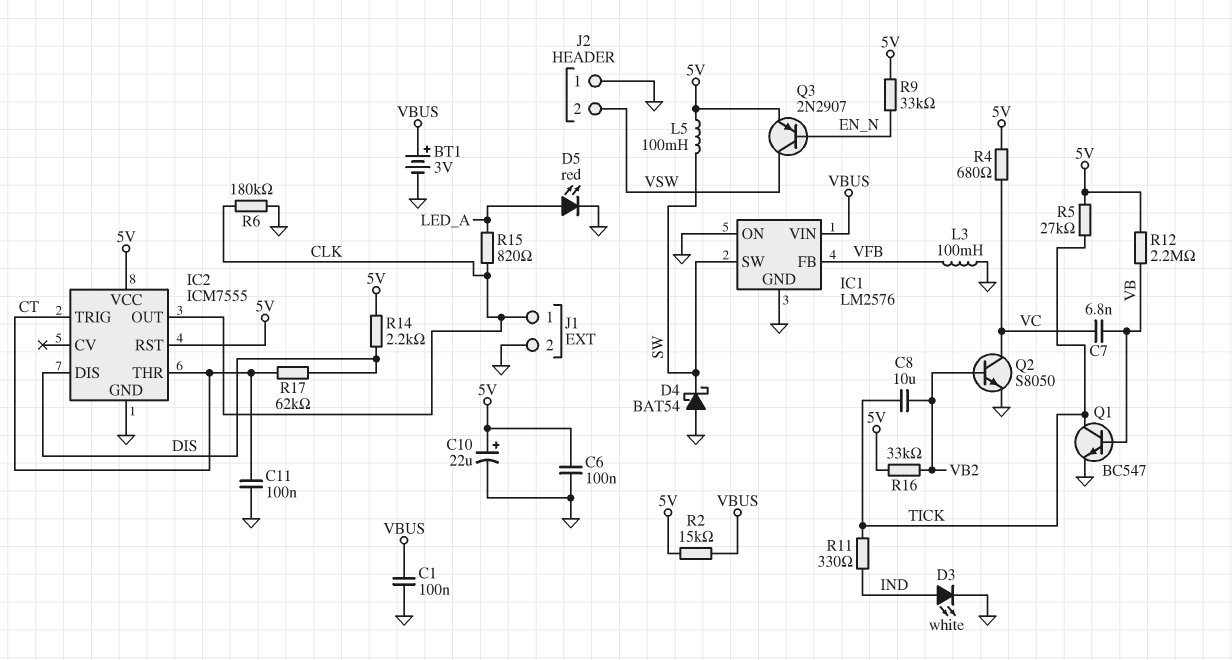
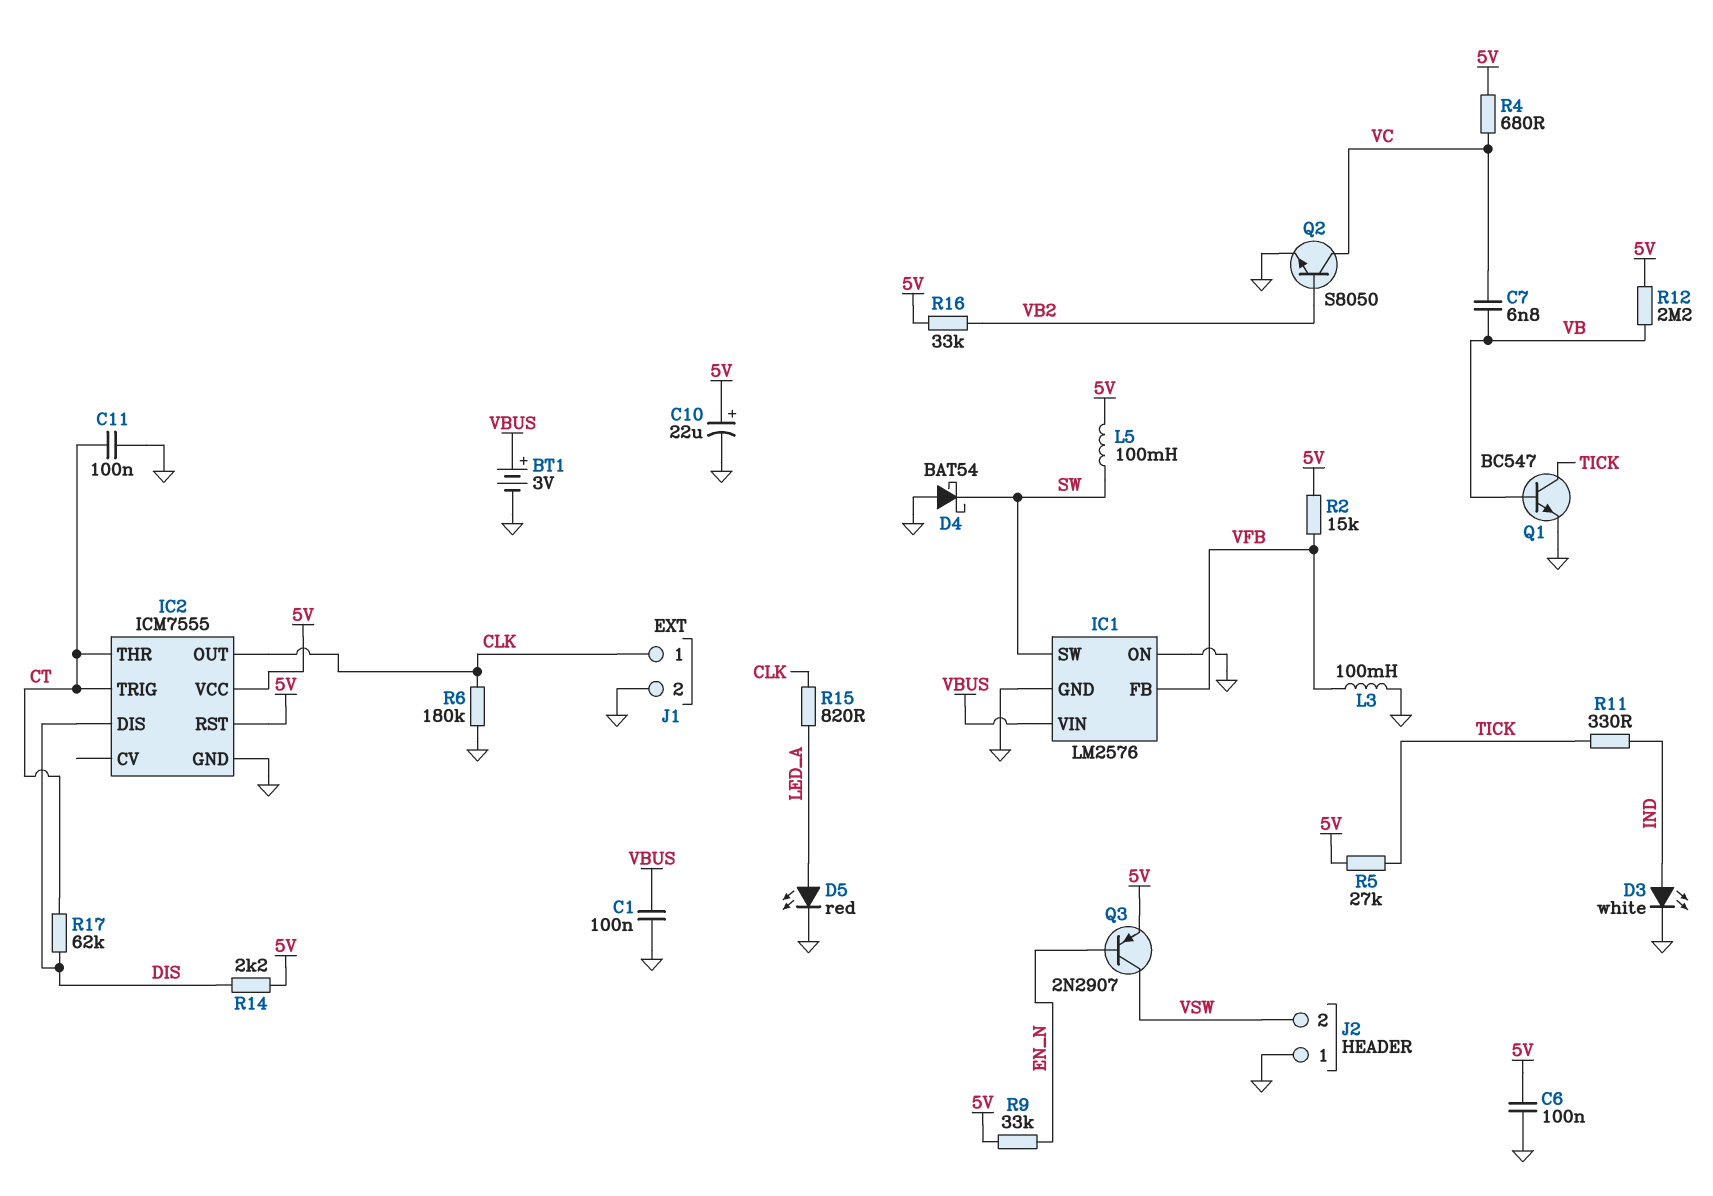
C8: 10uF (TICK, VB2) -> none
R2: 15k (5V, VBUS) -> 15k (5V, VFB)

